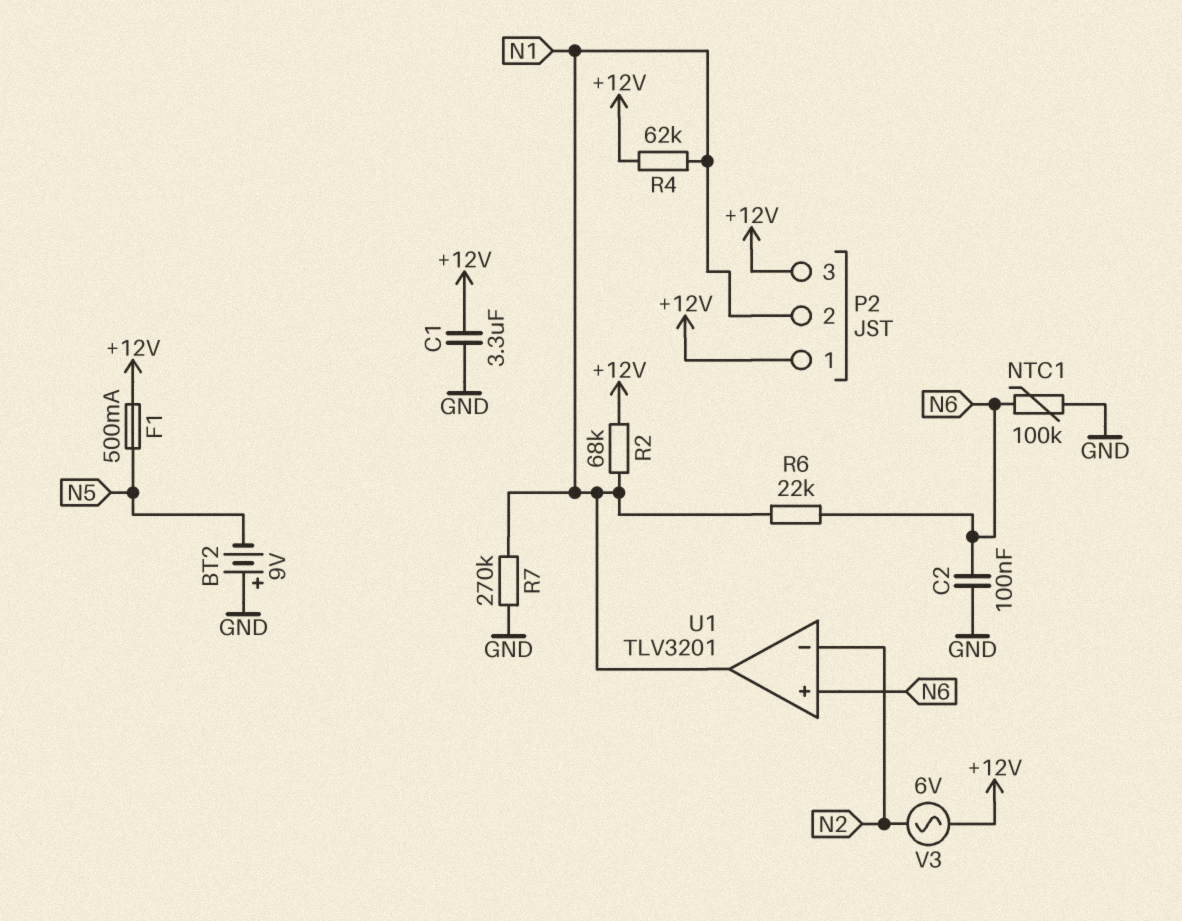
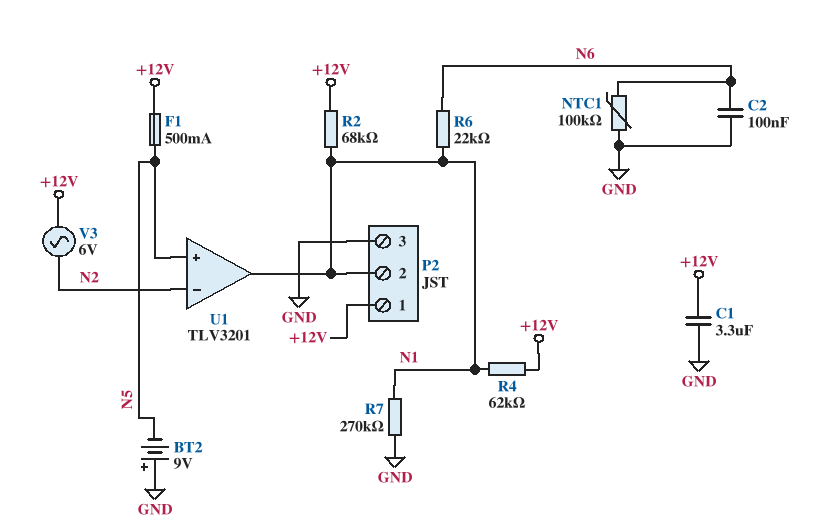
P2 pin 3: +12V -> GND
U1 pin in+: N6 -> N5

